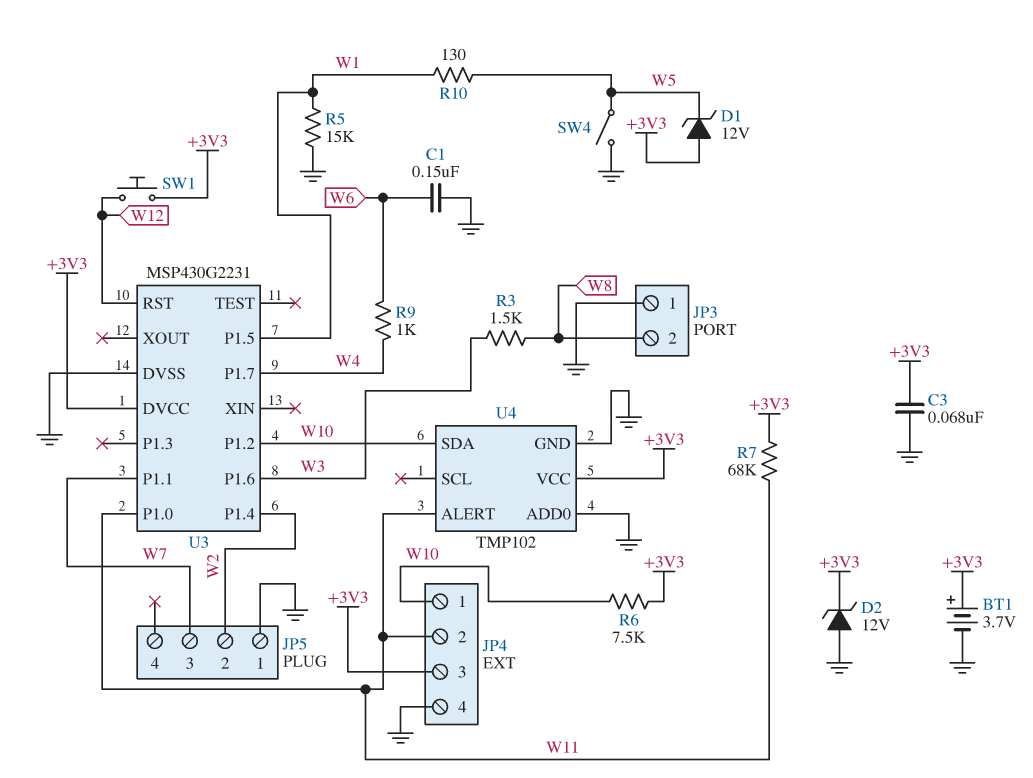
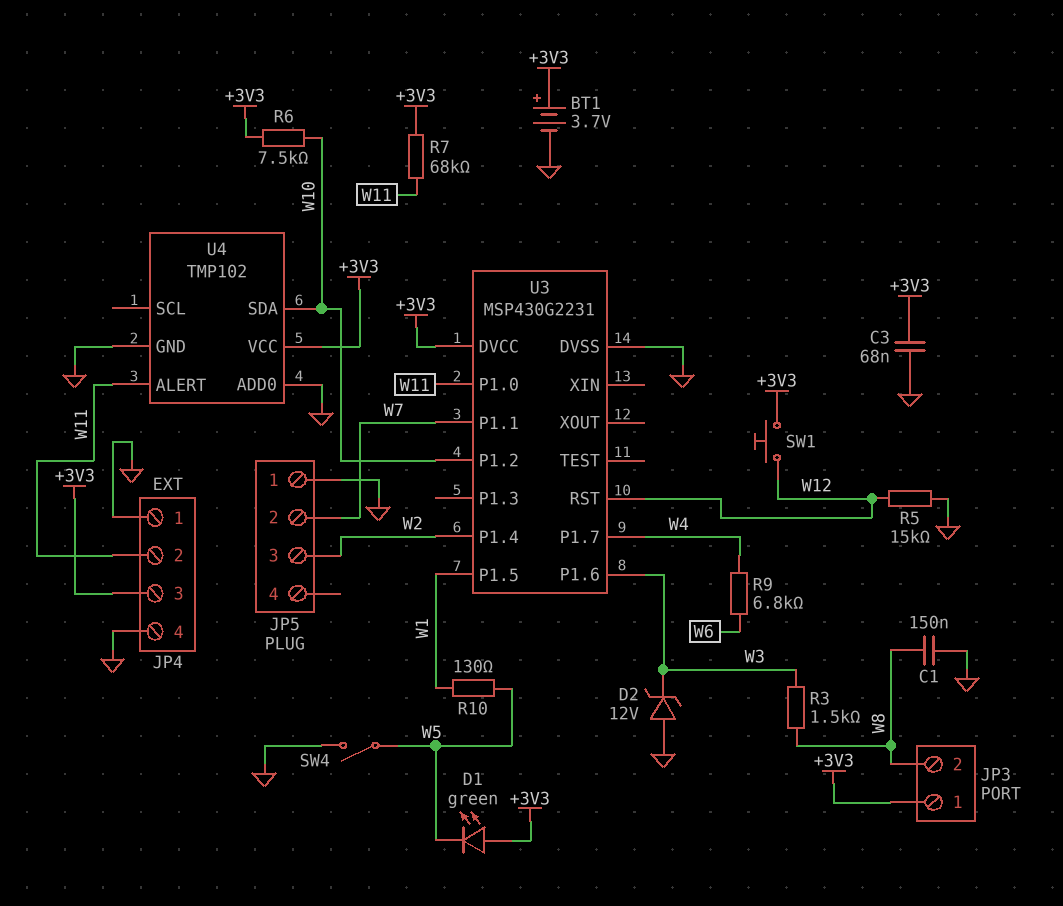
C1: 150nF (GND, W6) -> 150nF (GND, W8)
D1: zener 12V (A +3V3, K W5) -> LED green (A +3V3, K W5)
D2: zener 12V (A GND, K +3V3) -> zener 12V (A GND, K W3)
JP3 pin 1: GND -> +3V3
JP4 pin 1: W10 -> GND
JP5 pin 2: W2 -> W7
JP5 pin 3: W7 -> W2
R5: 15k (GND, W1) -> 15k (GND, W12)
R9: 1k (W4, W6) -> 6.8k (W4, W6)

